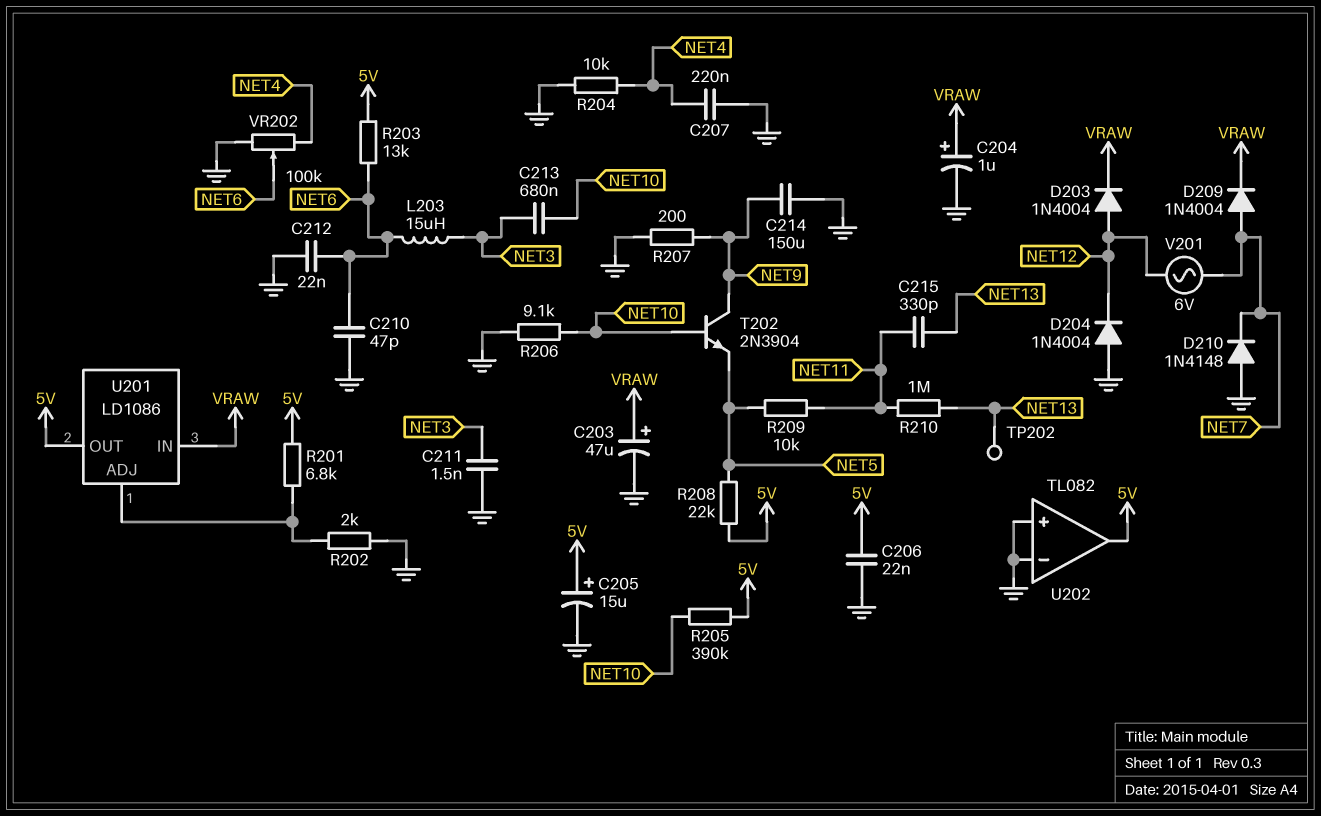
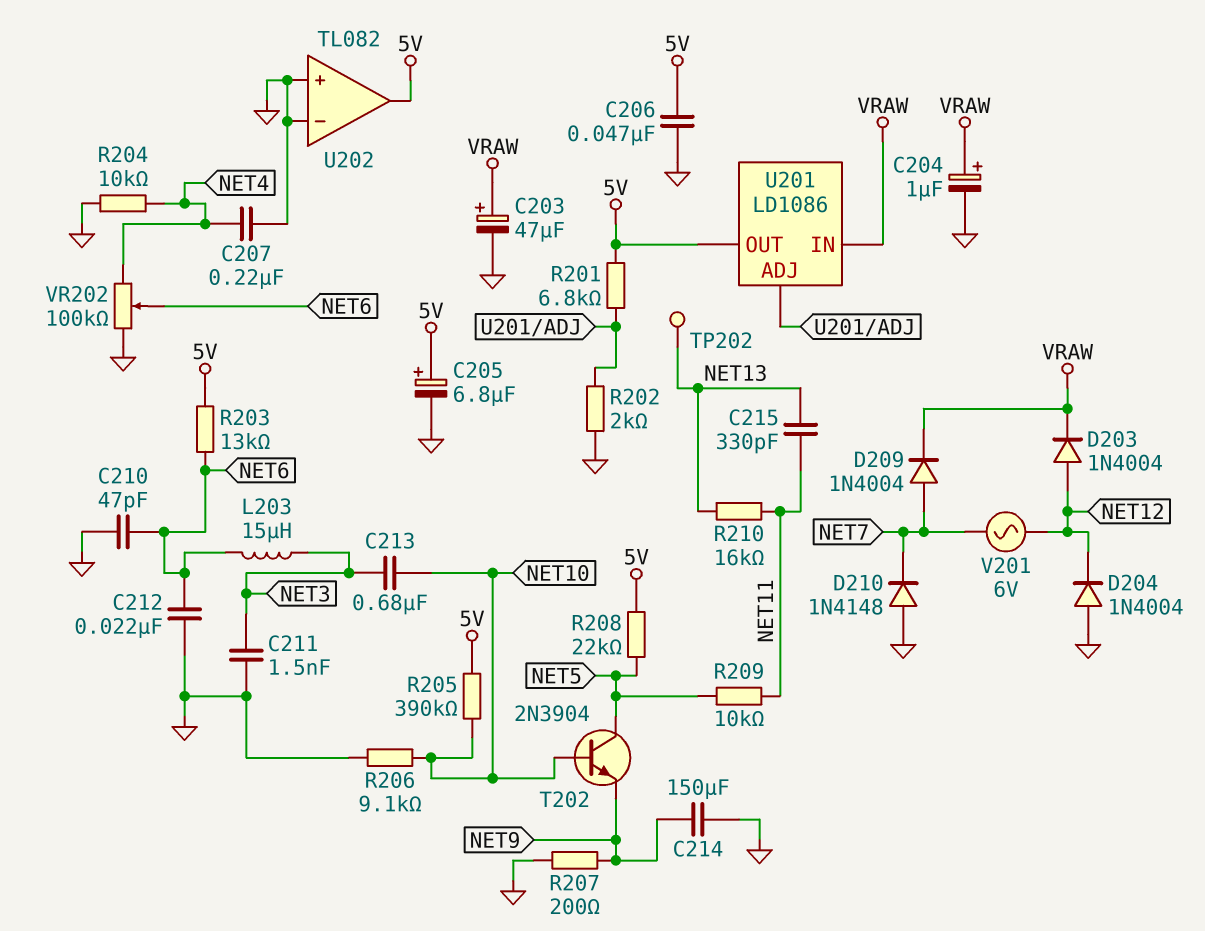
C205: 15uF (plus 5V, minus GND) -> 6.8uF (plus 5V, minus GND)
C206: 22nF (5V, GND) -> 47nF (5V, GND)
R210: 1M (NET11, NET13) -> 16k (NET11, NET13)
T202: NPN 2N3904 (B NET10, C NET9, E NET5) -> NPN 2N3904 (B NET10, C NET5, E NET9)

